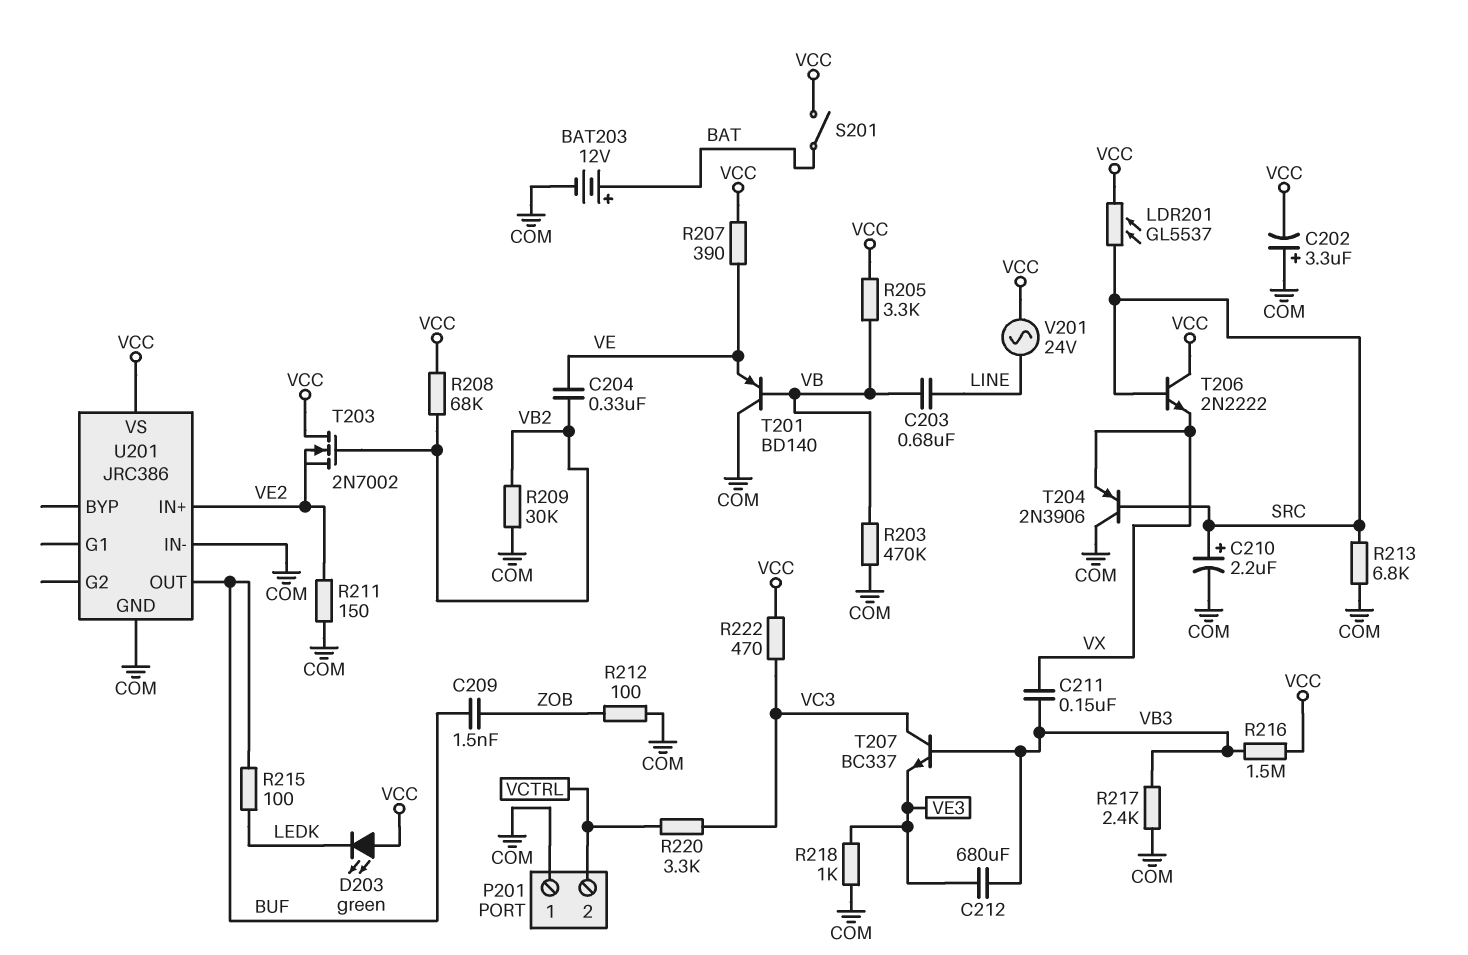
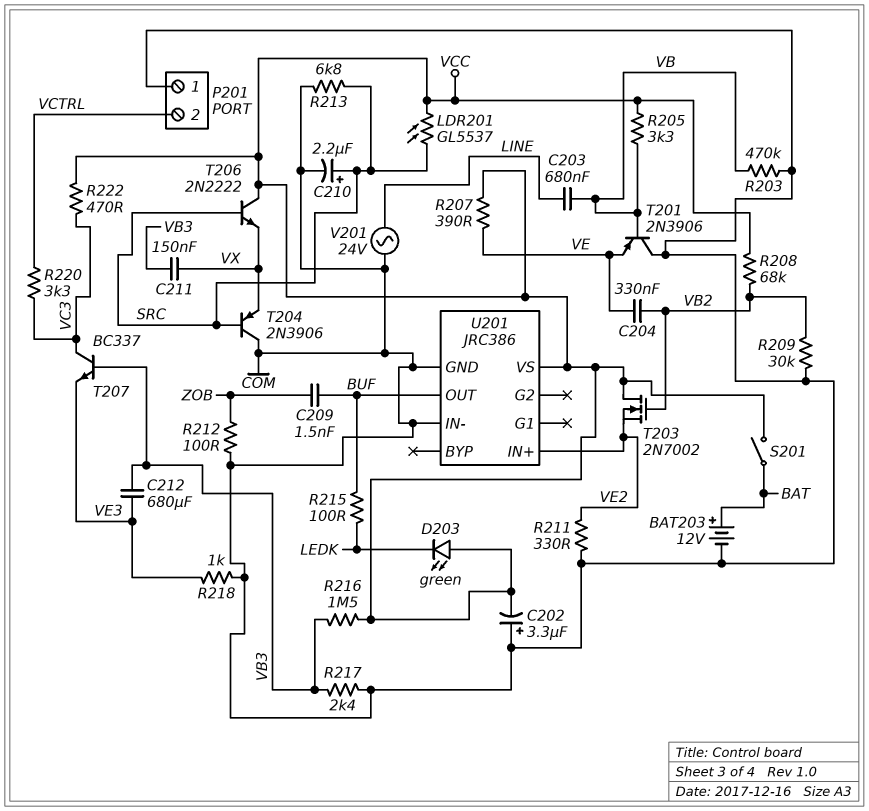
R211: 150 (COM, VE2) -> 330 (COM, VE2)
T201: PNP BD140 (B VB, C COM, E VE) -> PNP 2N3906 (B VB, C COM, E VE)
V201: AC 24V (LINE, VCC) -> AC 24V (COM, LINE)

